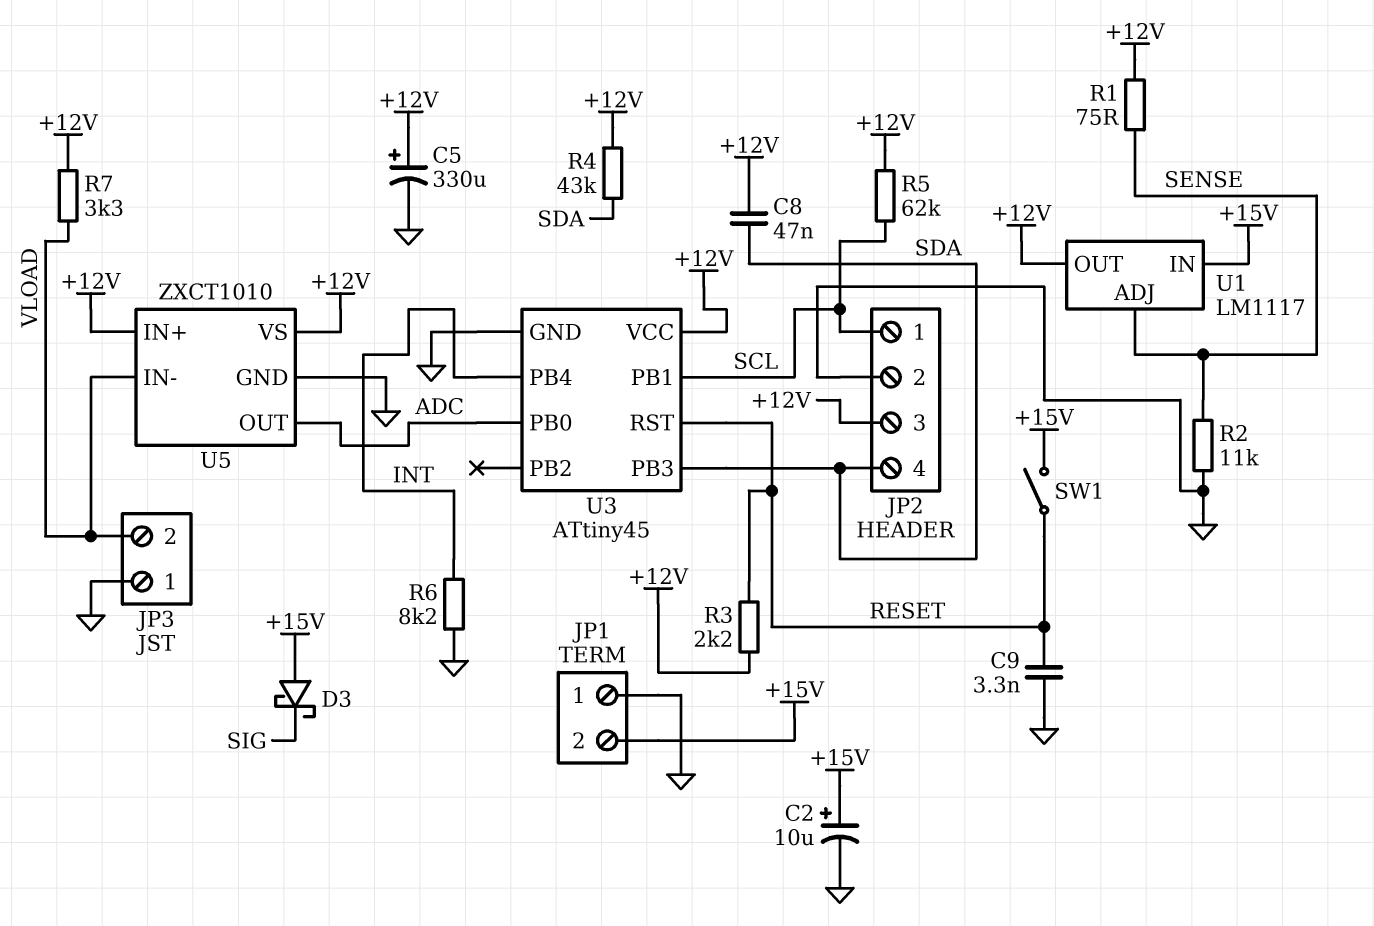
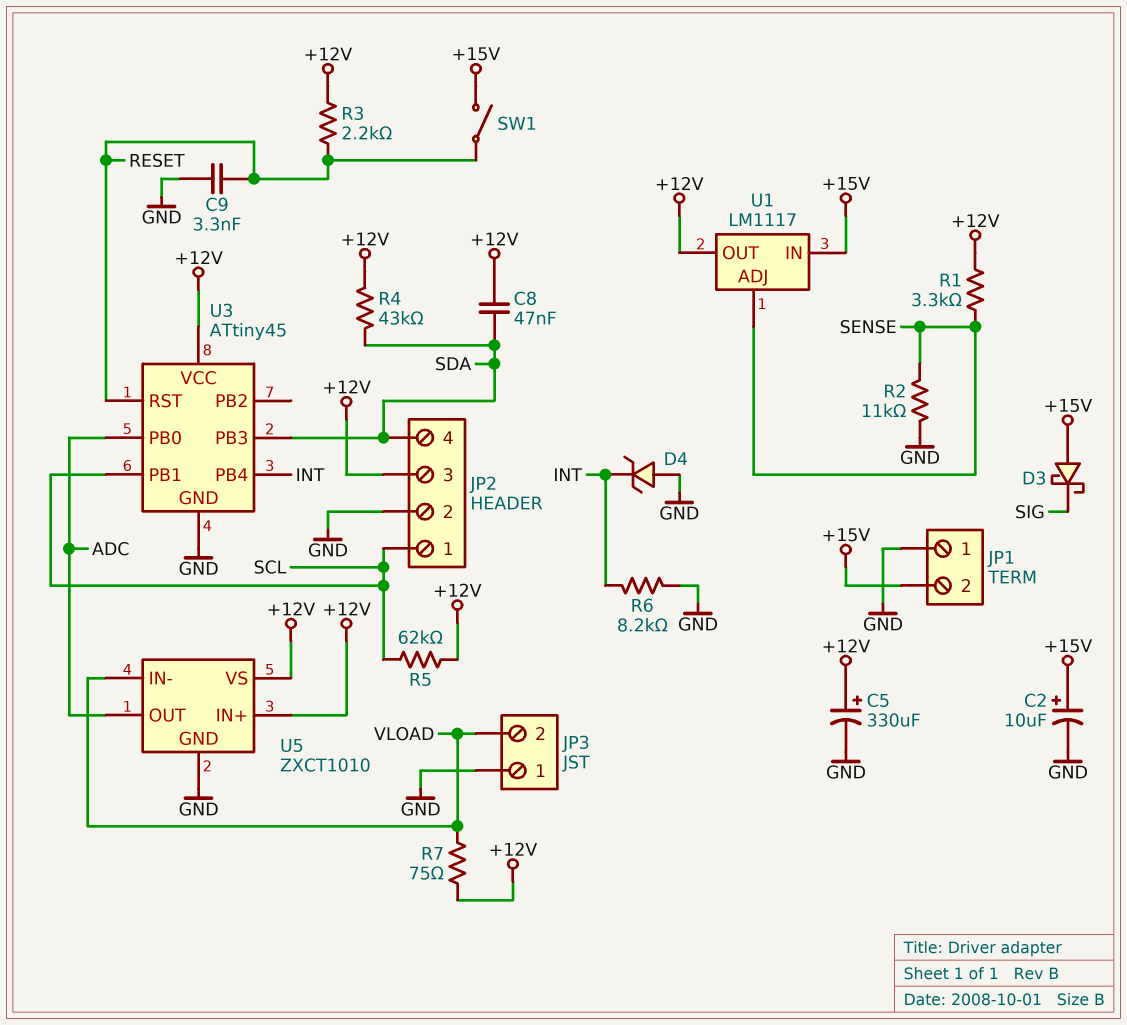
D4: none -> zener (A GND, K INT)
R1: 75 (+12V, SENSE) -> 3.3k (+12V, SENSE)
R7: 3.3k (+12V, VLOAD) -> 75 (+12V, VLOAD)

